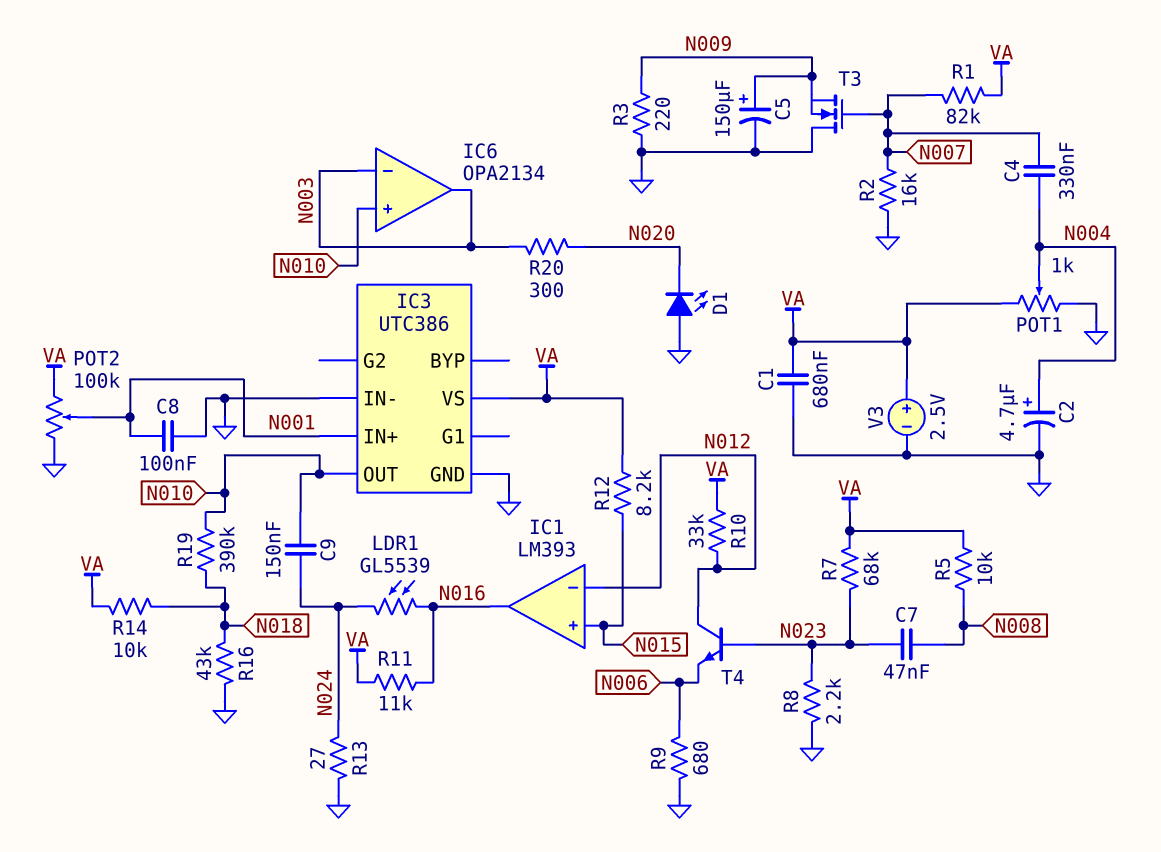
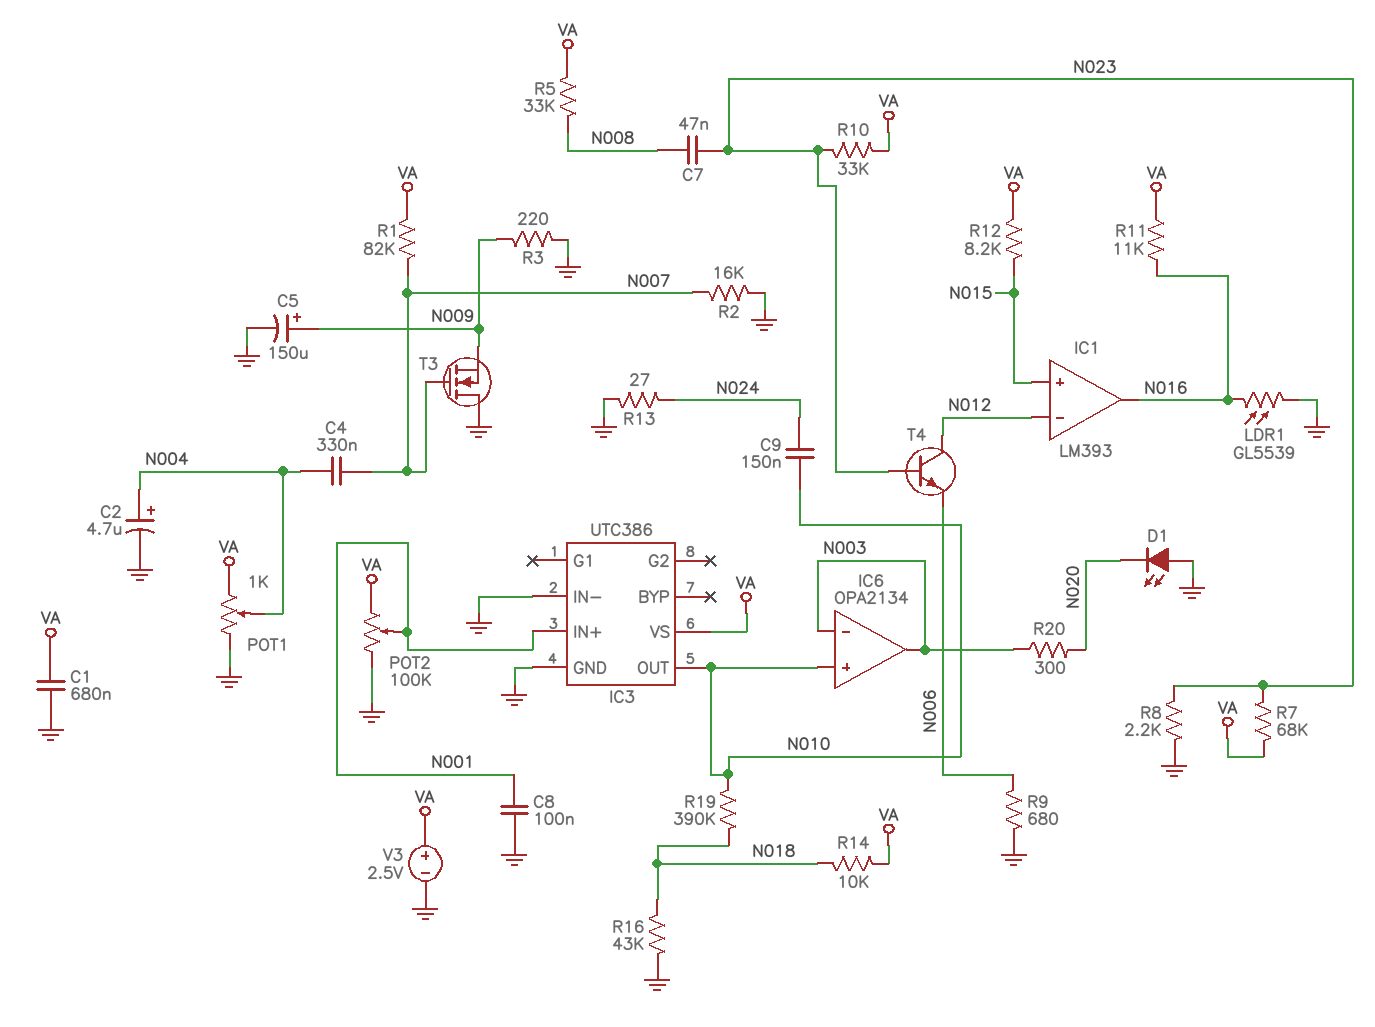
LDR1: GL5539 (N016, N024) -> GL5539 (GND, N016)
R5: 10k (N008, VA) -> 33k (N008, VA)
R10: 33k (N012, VA) -> 33k (N023, VA)

